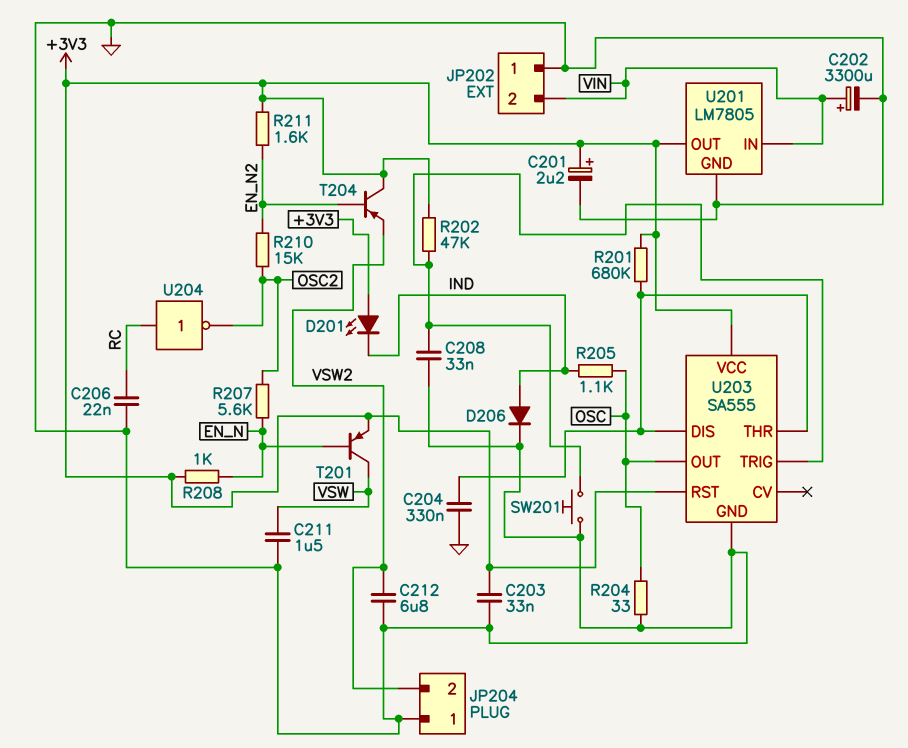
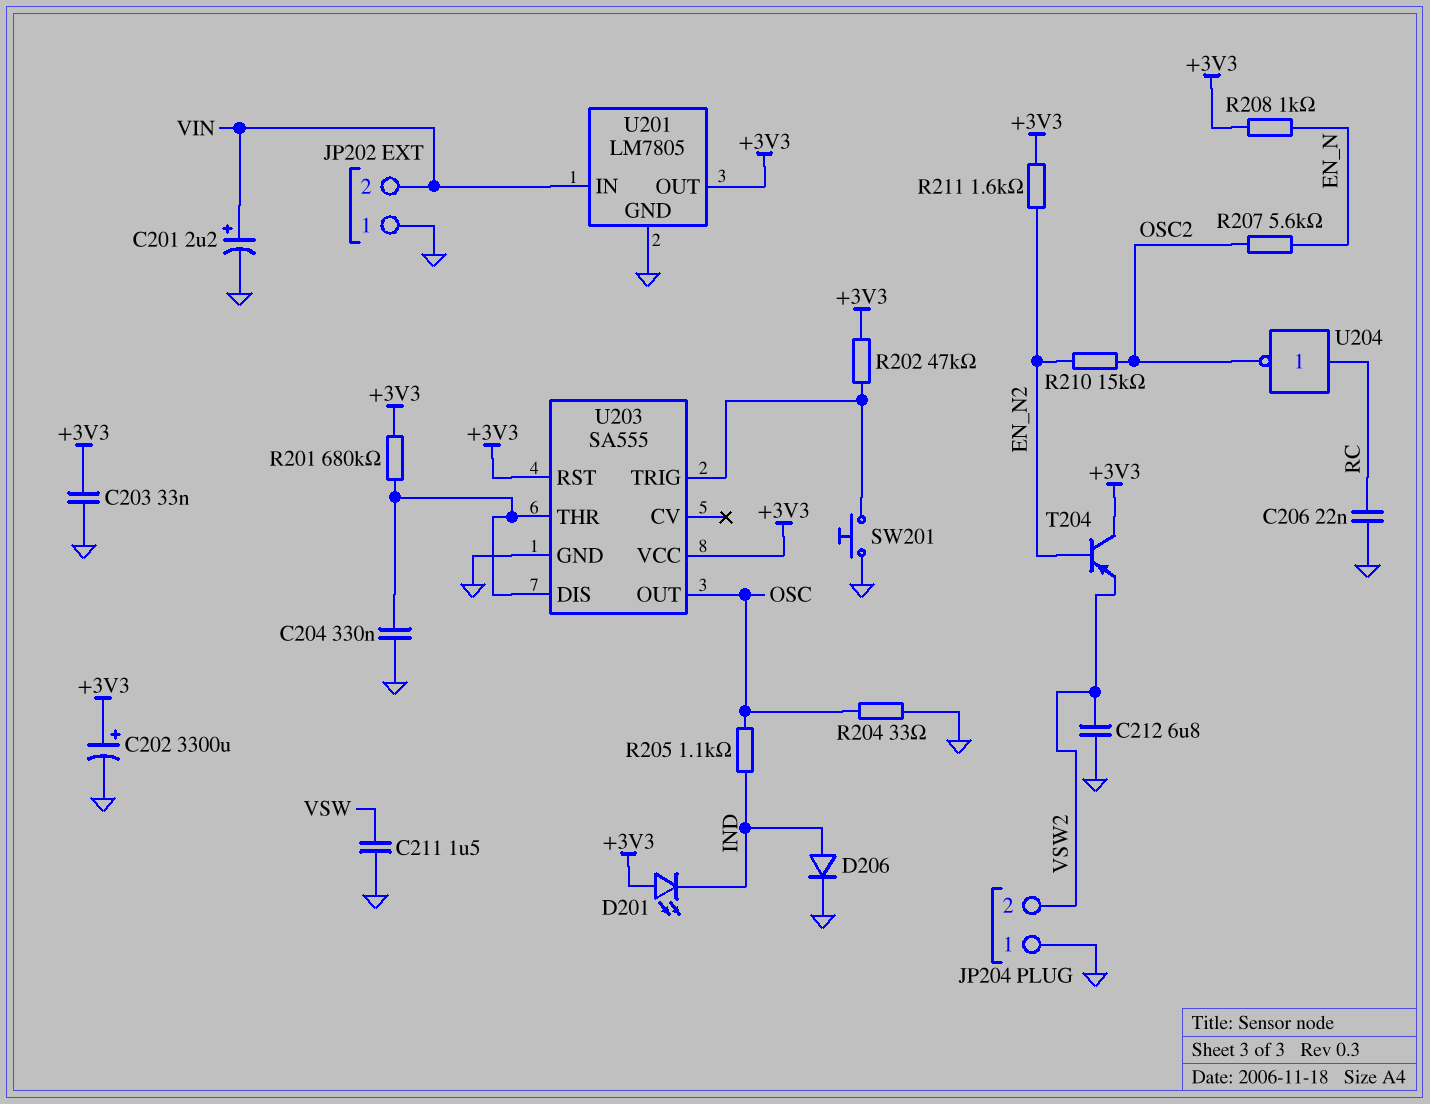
C201: 2.2uF (plus +3V3, minus GND) -> 2.2uF (plus VIN, minus GND)
C202: 3300uF (plus VIN, minus GND) -> 3300uF (plus +3V3, minus GND)
C208: 33nF (GND, U203/TRIG) -> none
T201: PNP (B EN_N, C VSW, E +3V3) -> none

